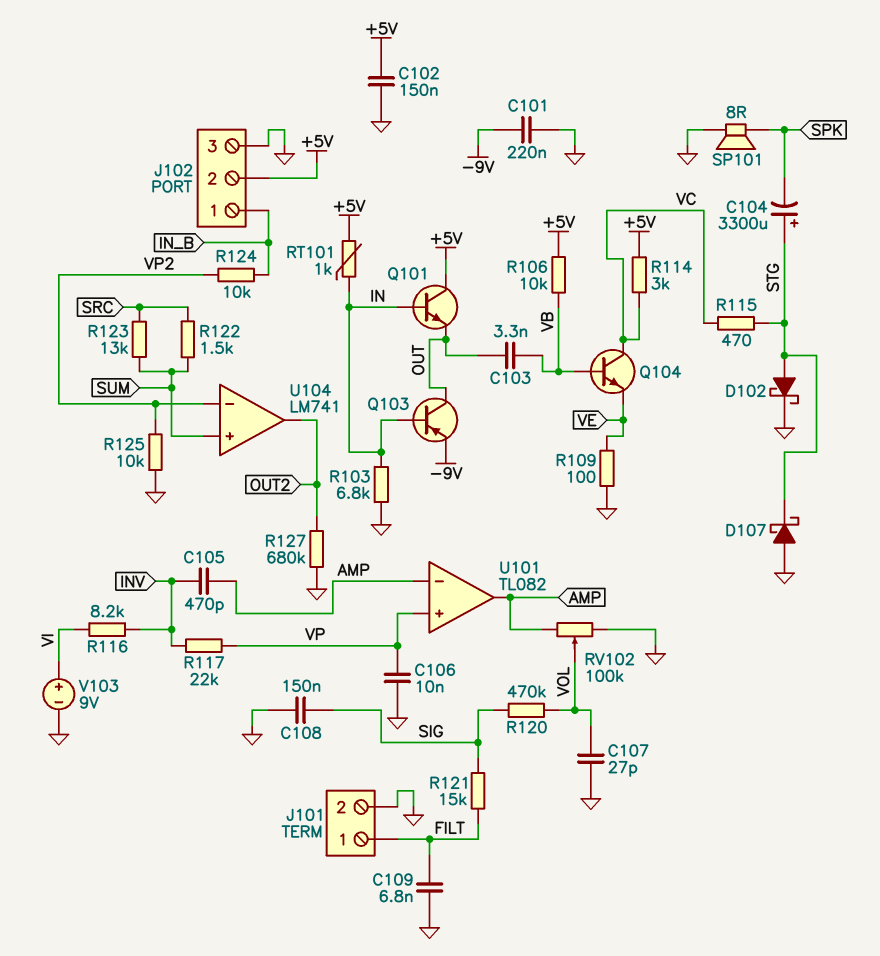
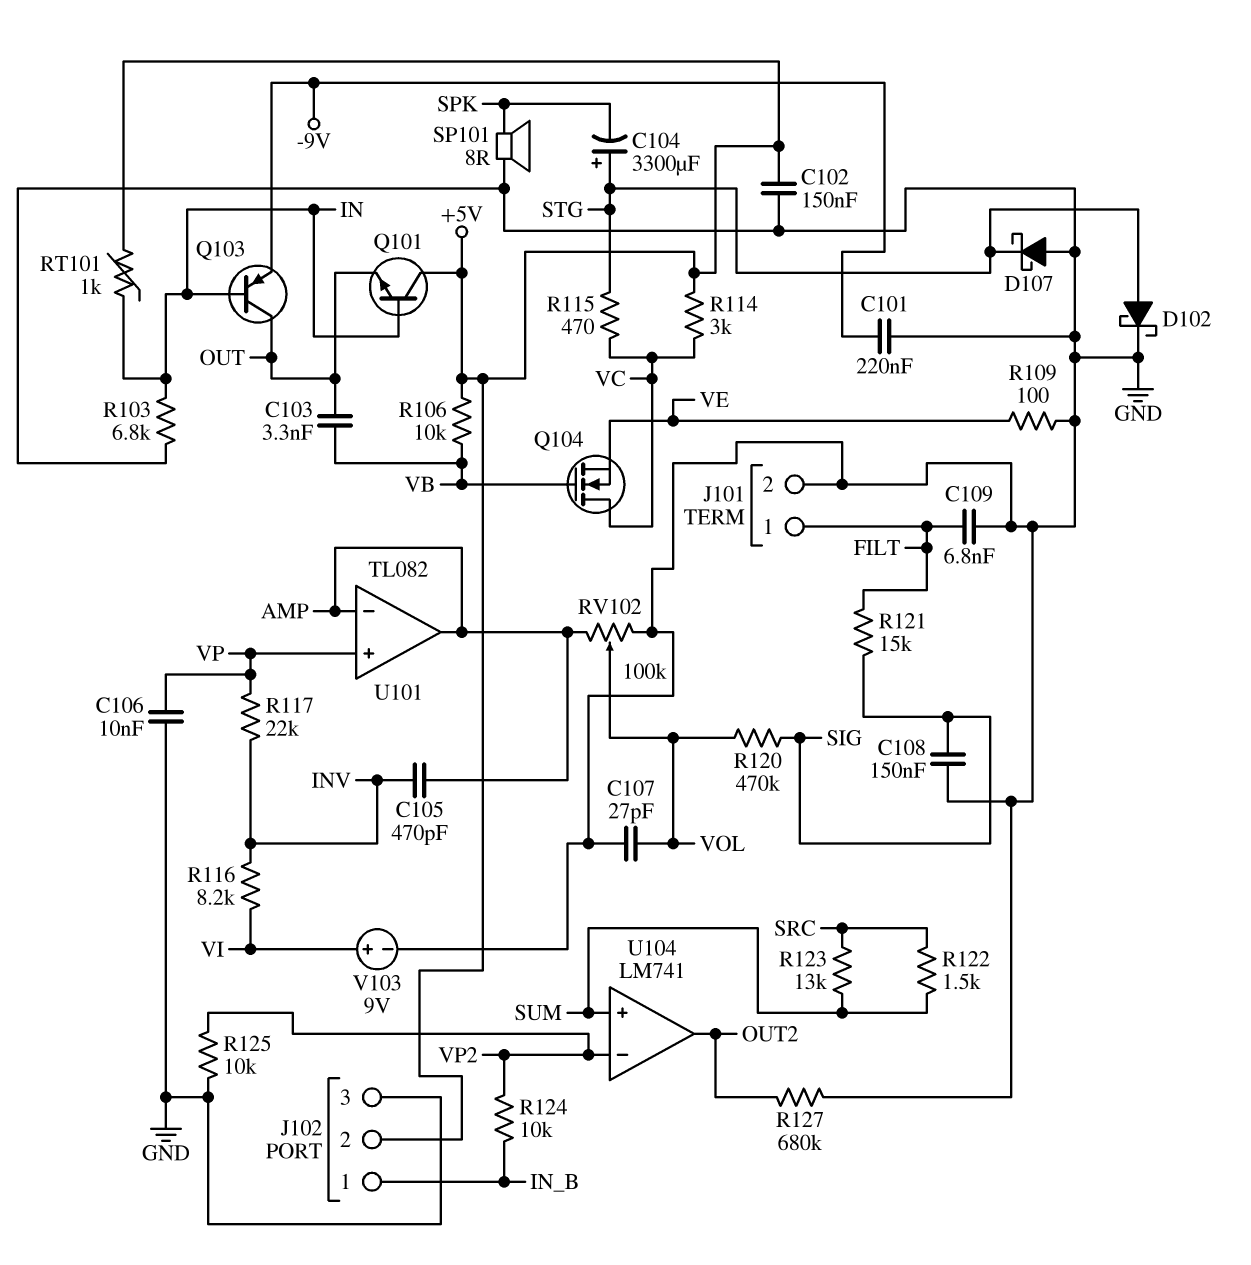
Q104: NPN (B VB, C VC, E VE) -> NMOS (G VB, D VC, S VE)

